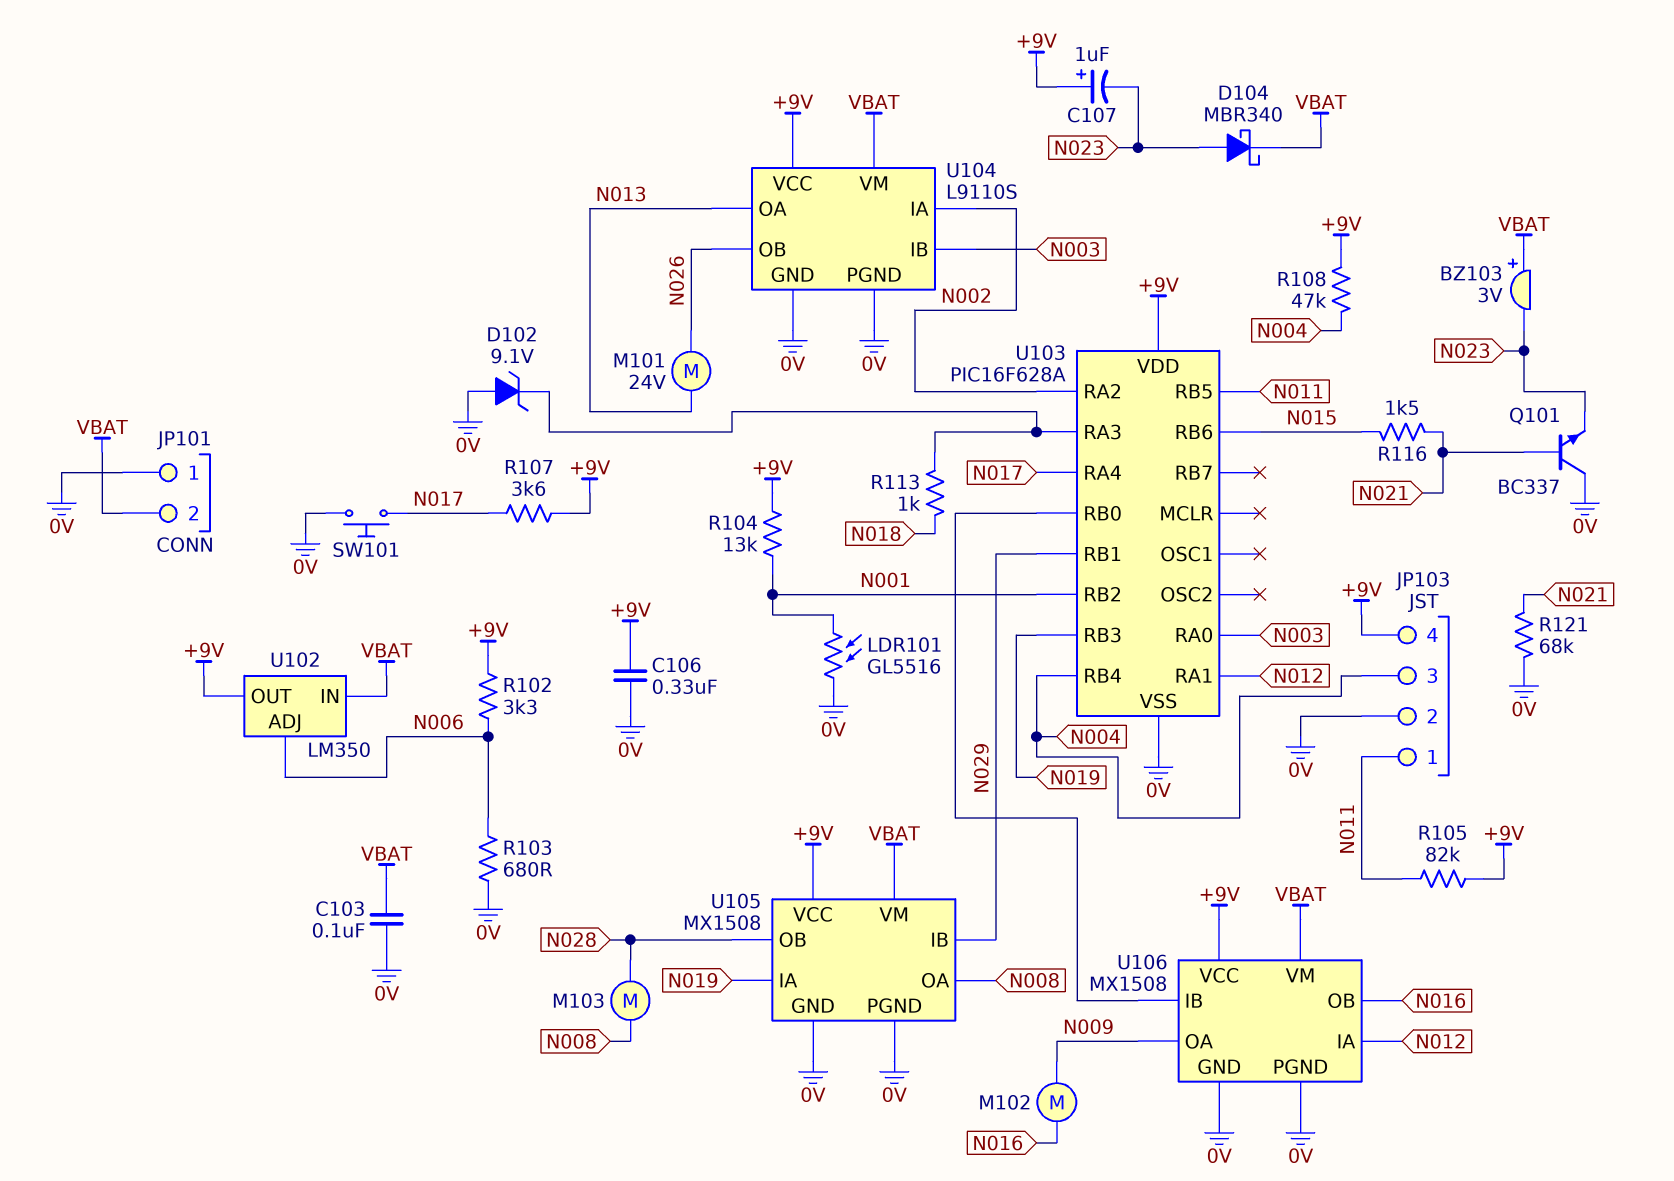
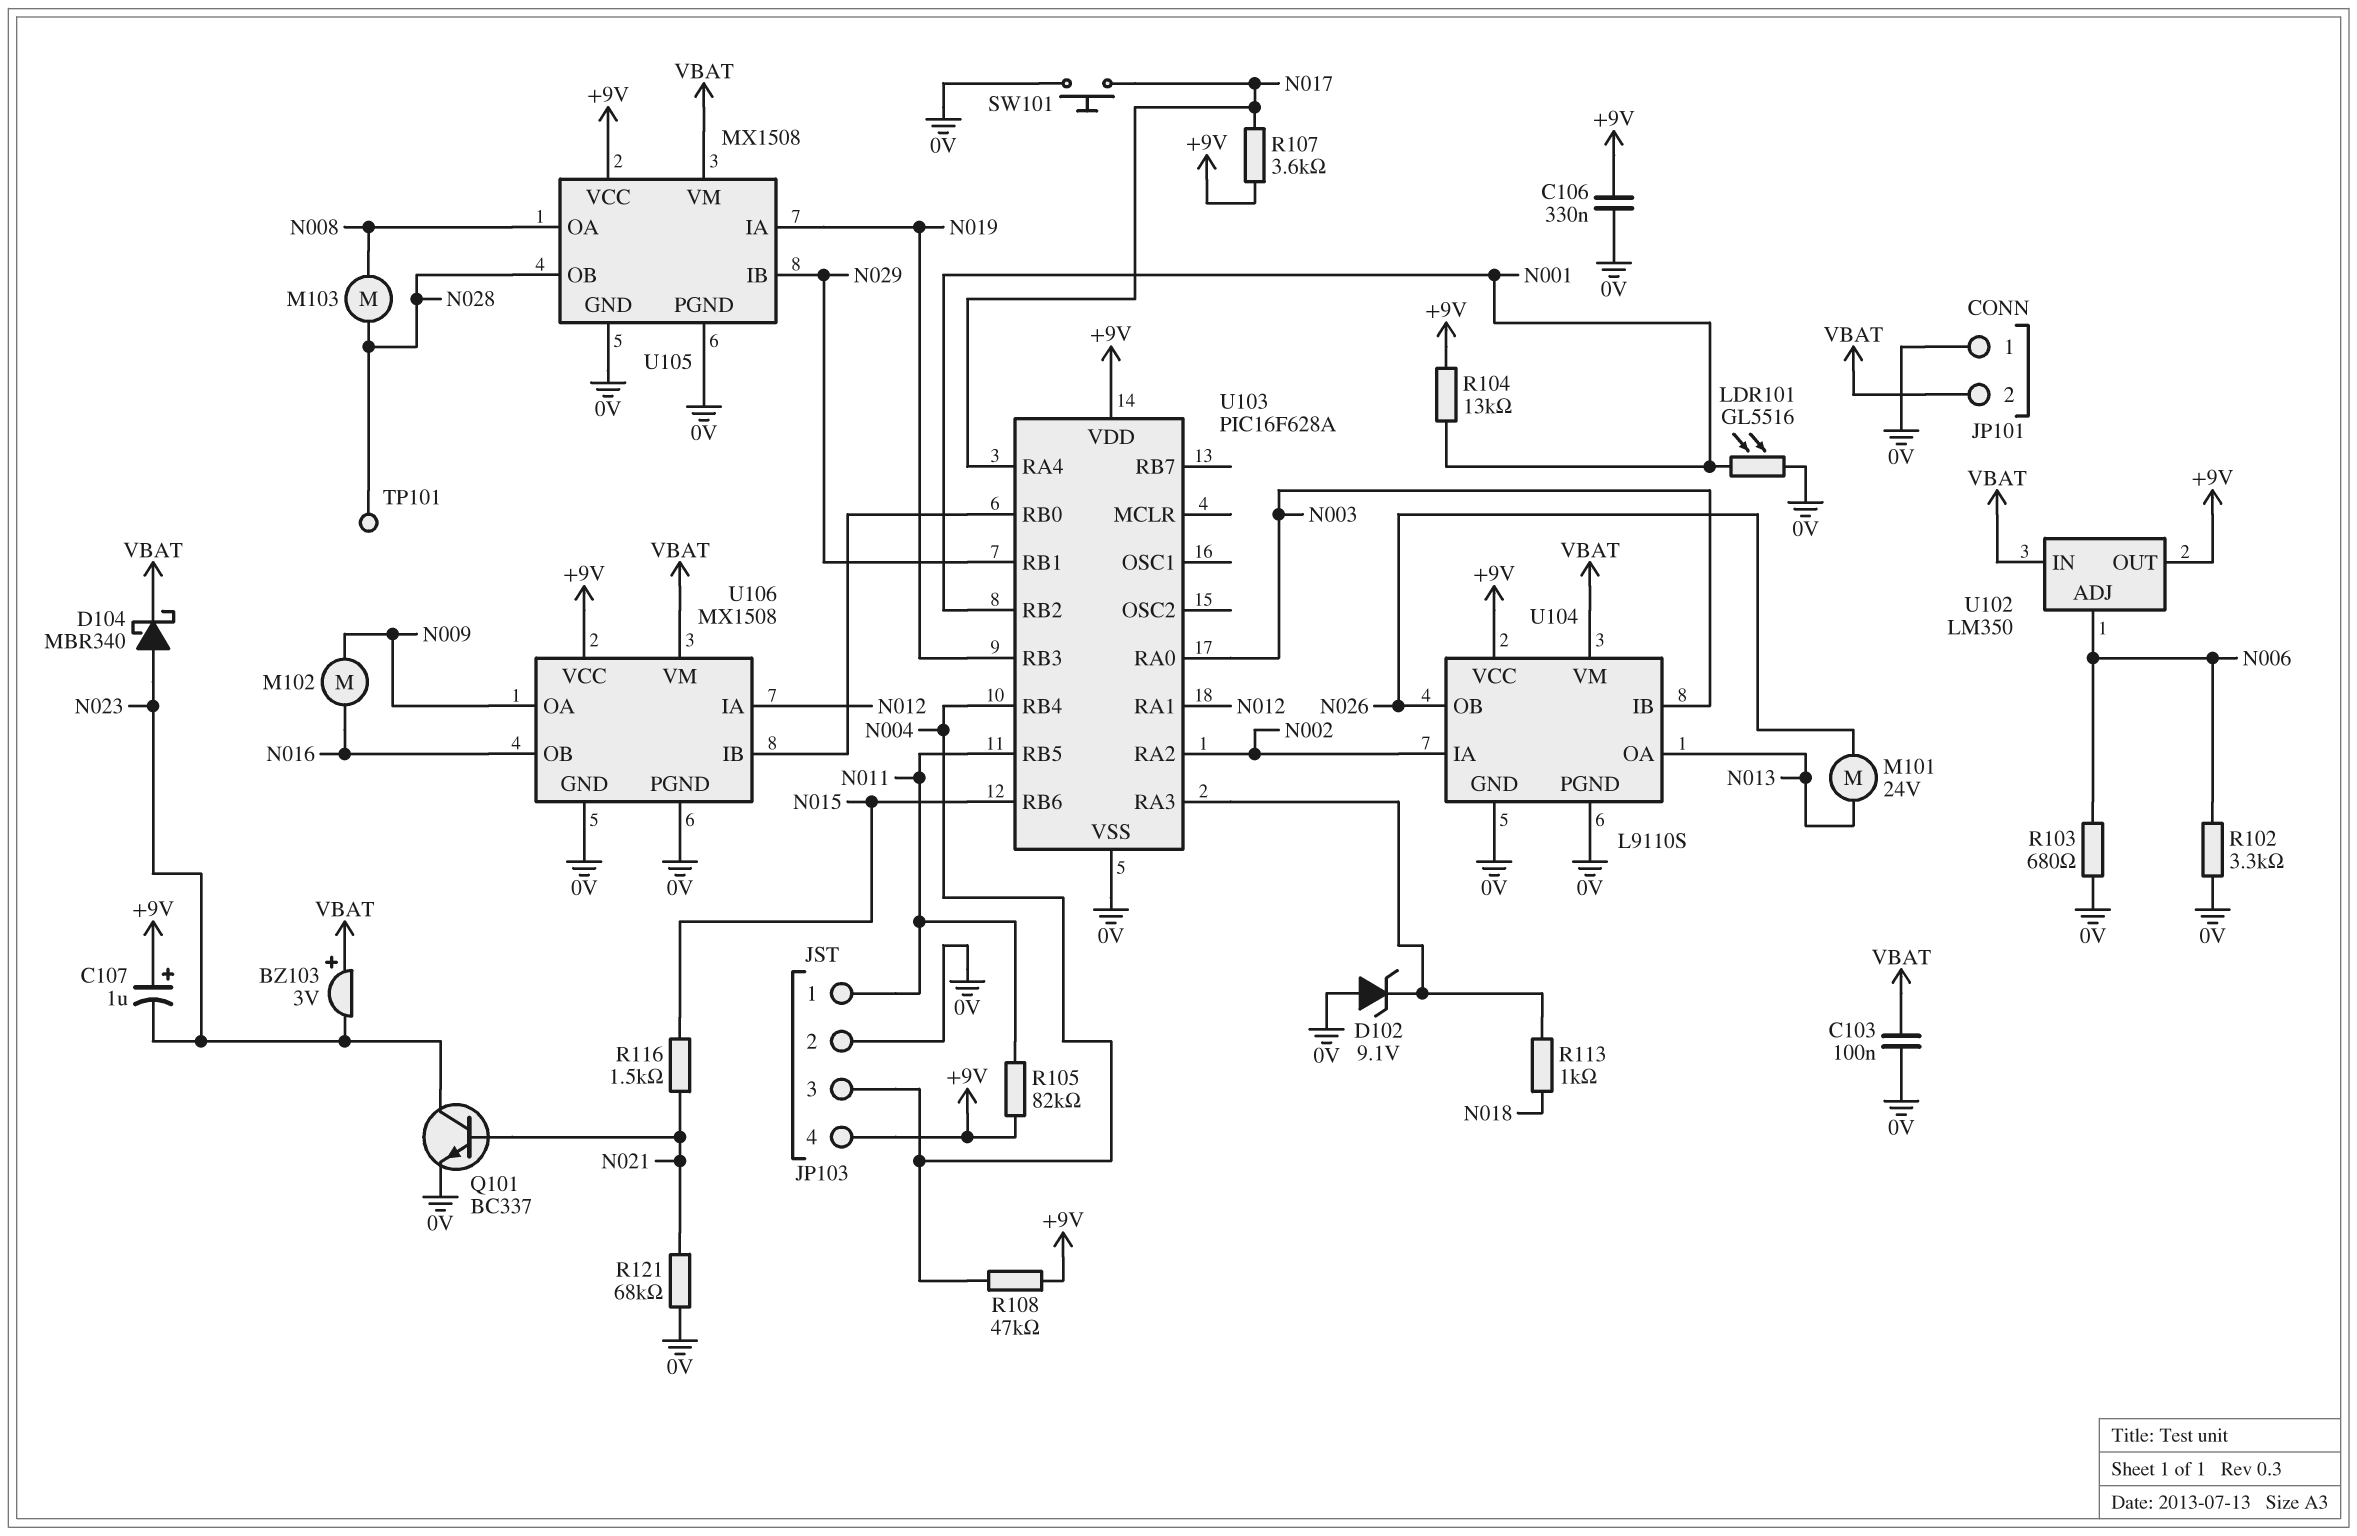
Q101: NPN BC337 (B N021, C 0V, E N023) -> NPN BC337 (B N021, C N023, E 0V)
R102: 3.3k (+9V, N006) -> 3.3k (0V, N006)
TP101: none -> test point (N028)

